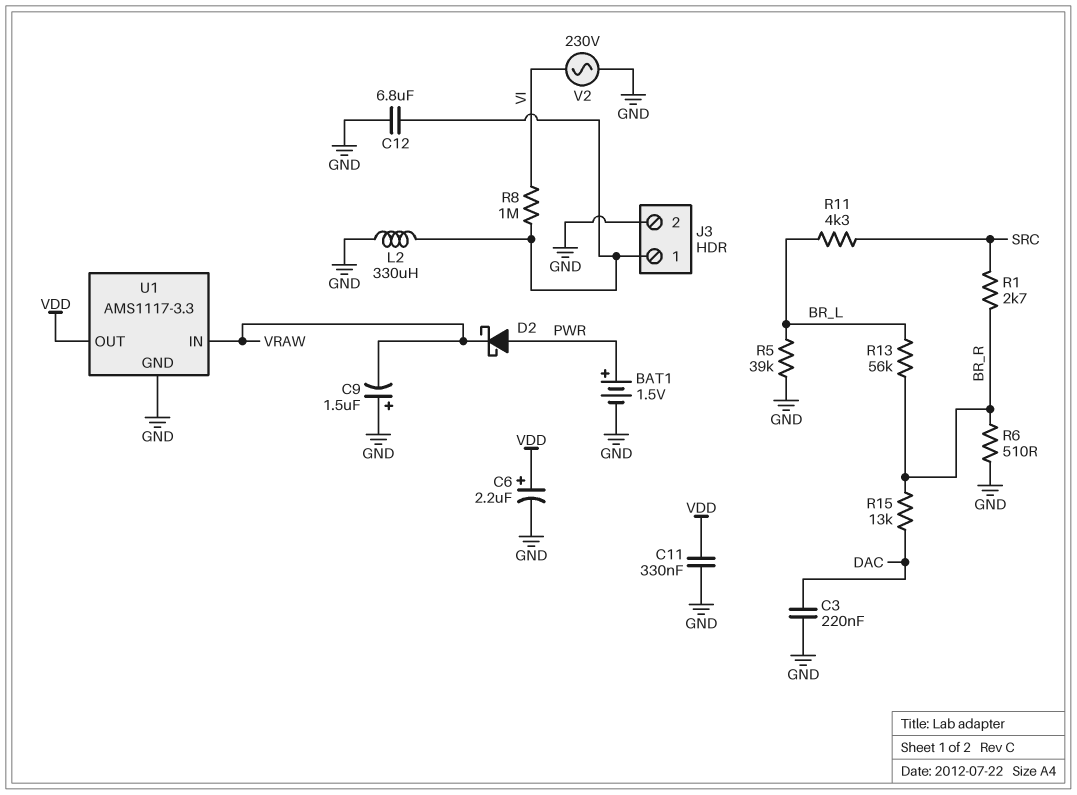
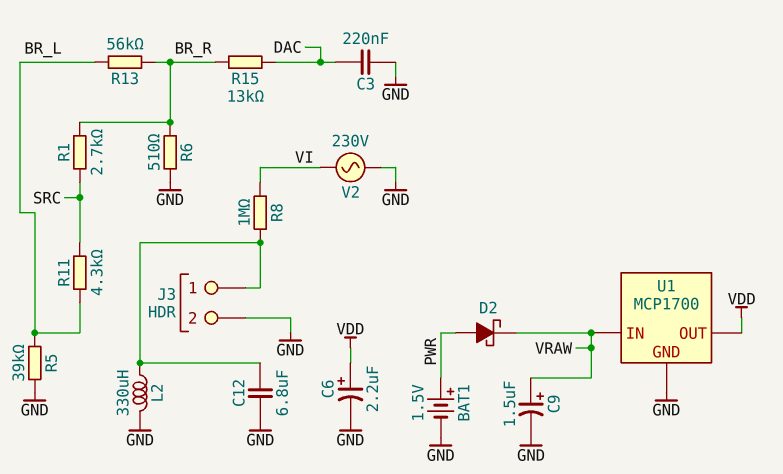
C9: 1.5uF (plus GND, minus VRAW) -> 1.5uF (plus VRAW, minus GND)
C11: 330nF (GND, VDD) -> none
U1: AMS1117-3.3 -> MCP1700

